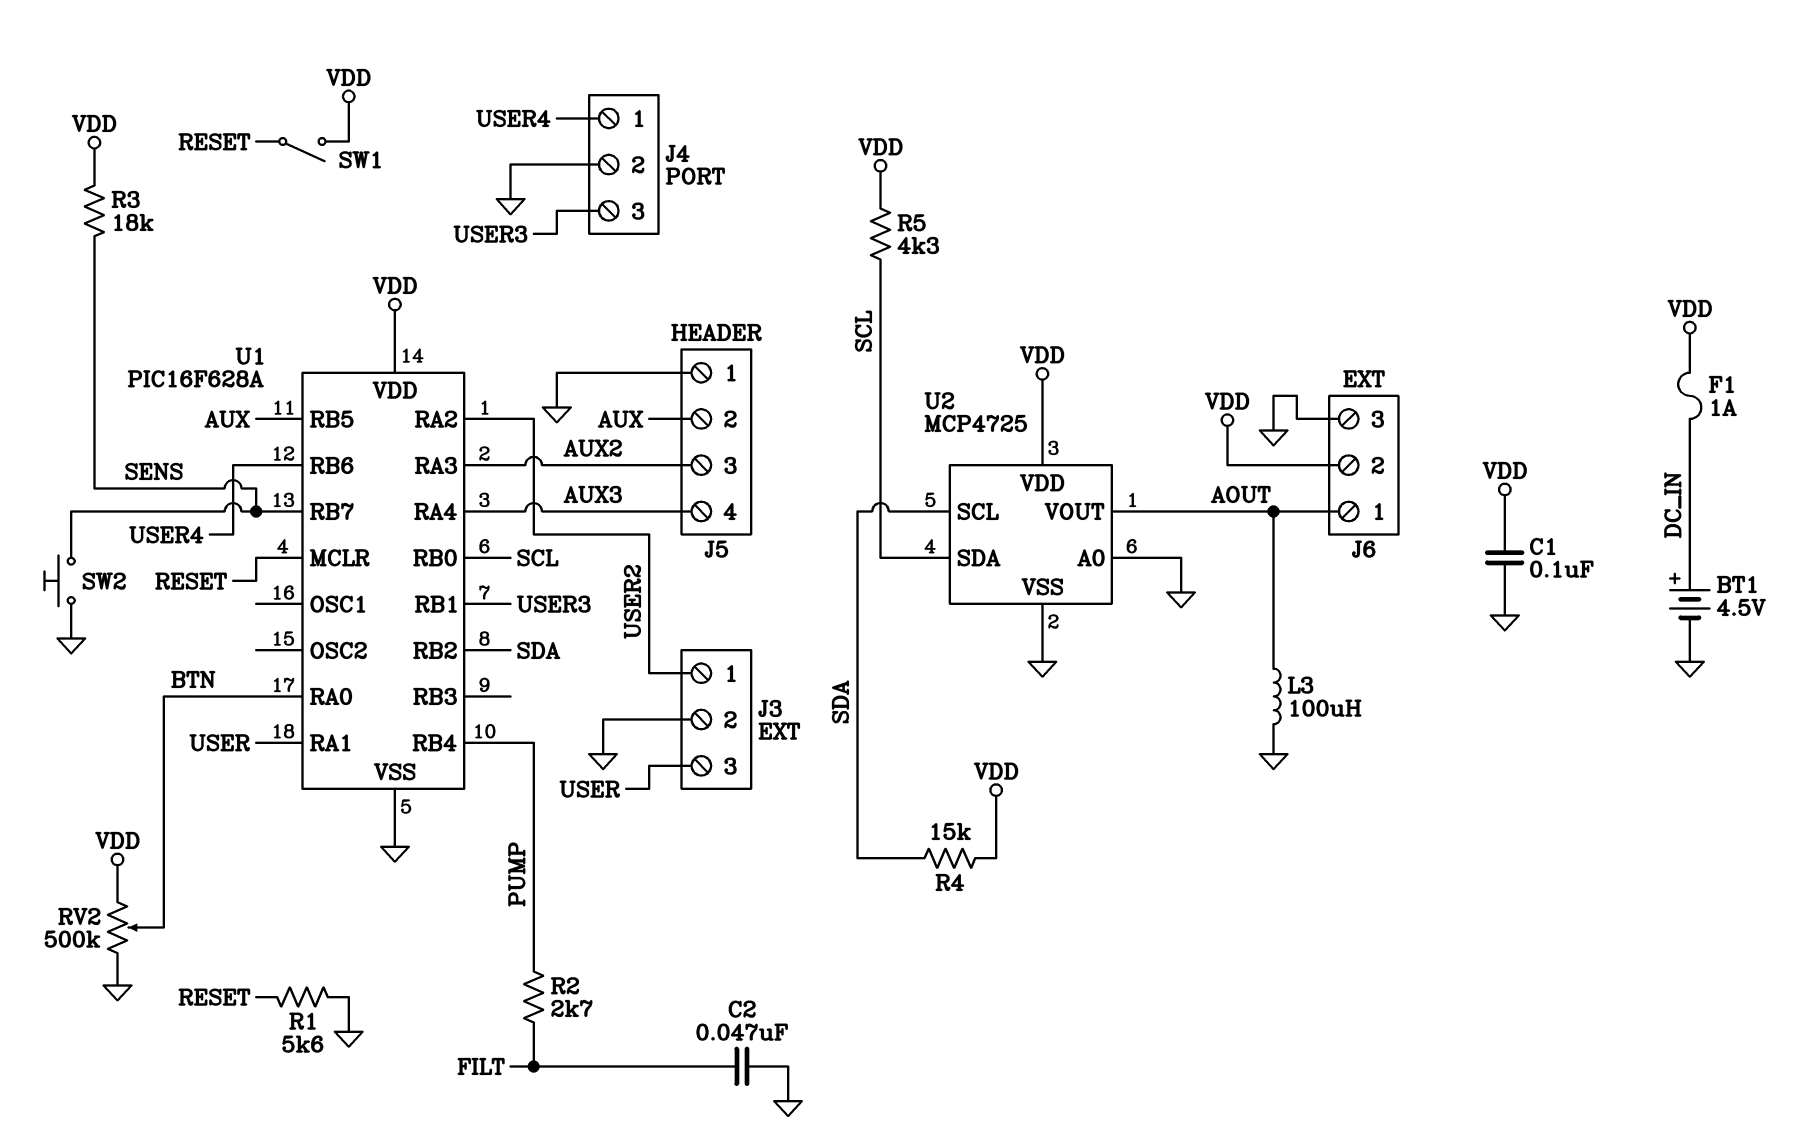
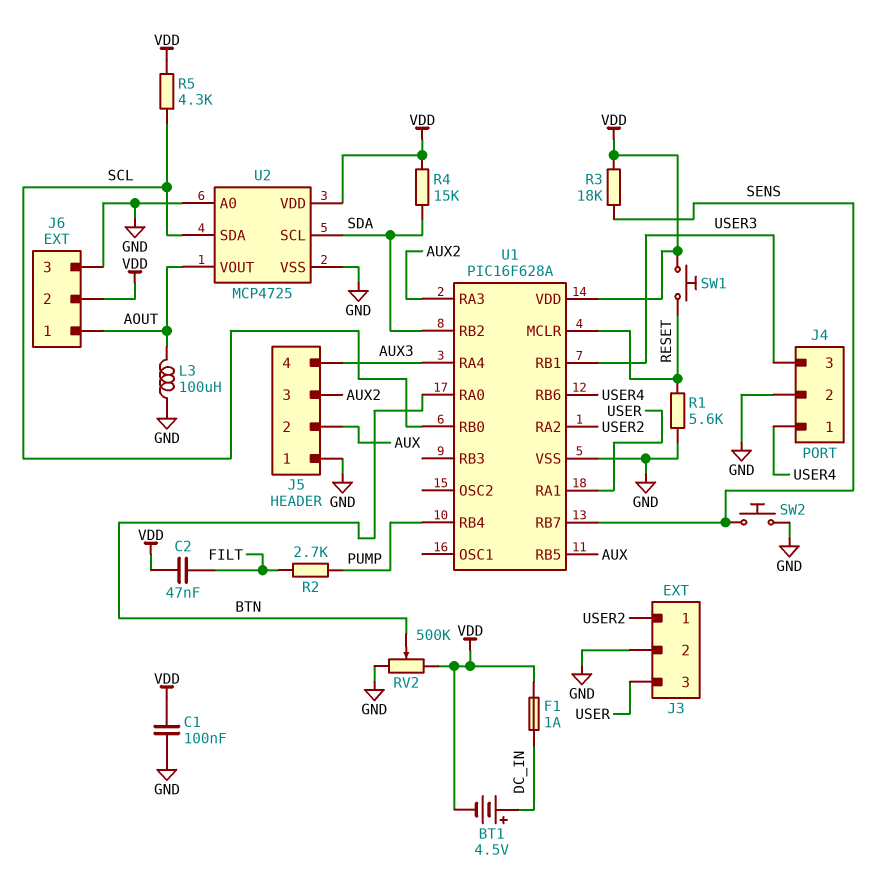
BT1: 4.5V (plus DC_IN, minus GND) -> 4.5V (plus DC_IN, minus VDD)
C2: 47nF (FILT, GND) -> 47nF (FILT, VDD)
SW1: switch (RESET, VDD) -> button (RESET, VDD)

